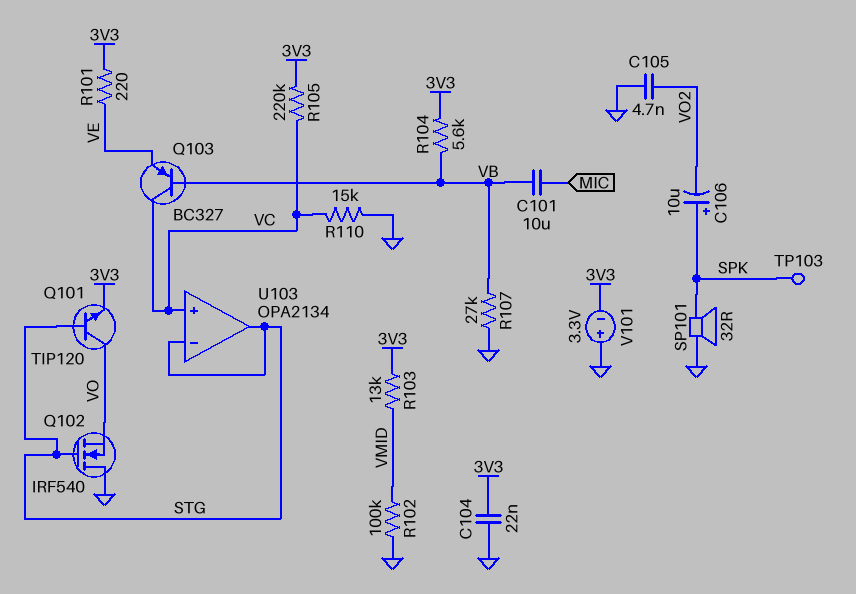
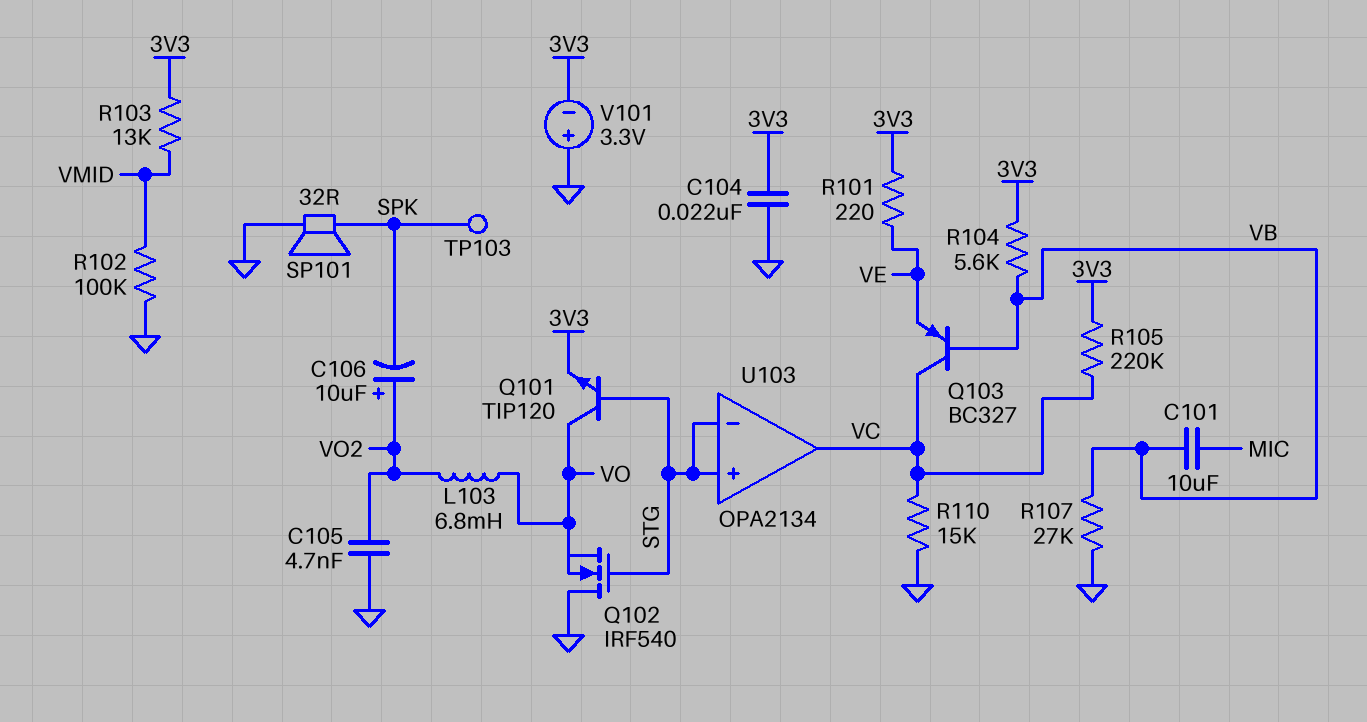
C106: 10uF (plus SPK, minus VO2) -> 10uF (plus VO2, minus SPK)
L103: none -> 6.8mH (VO, VO2)
U103 pin in+: VC -> STG
U103 pin out: STG -> VC

